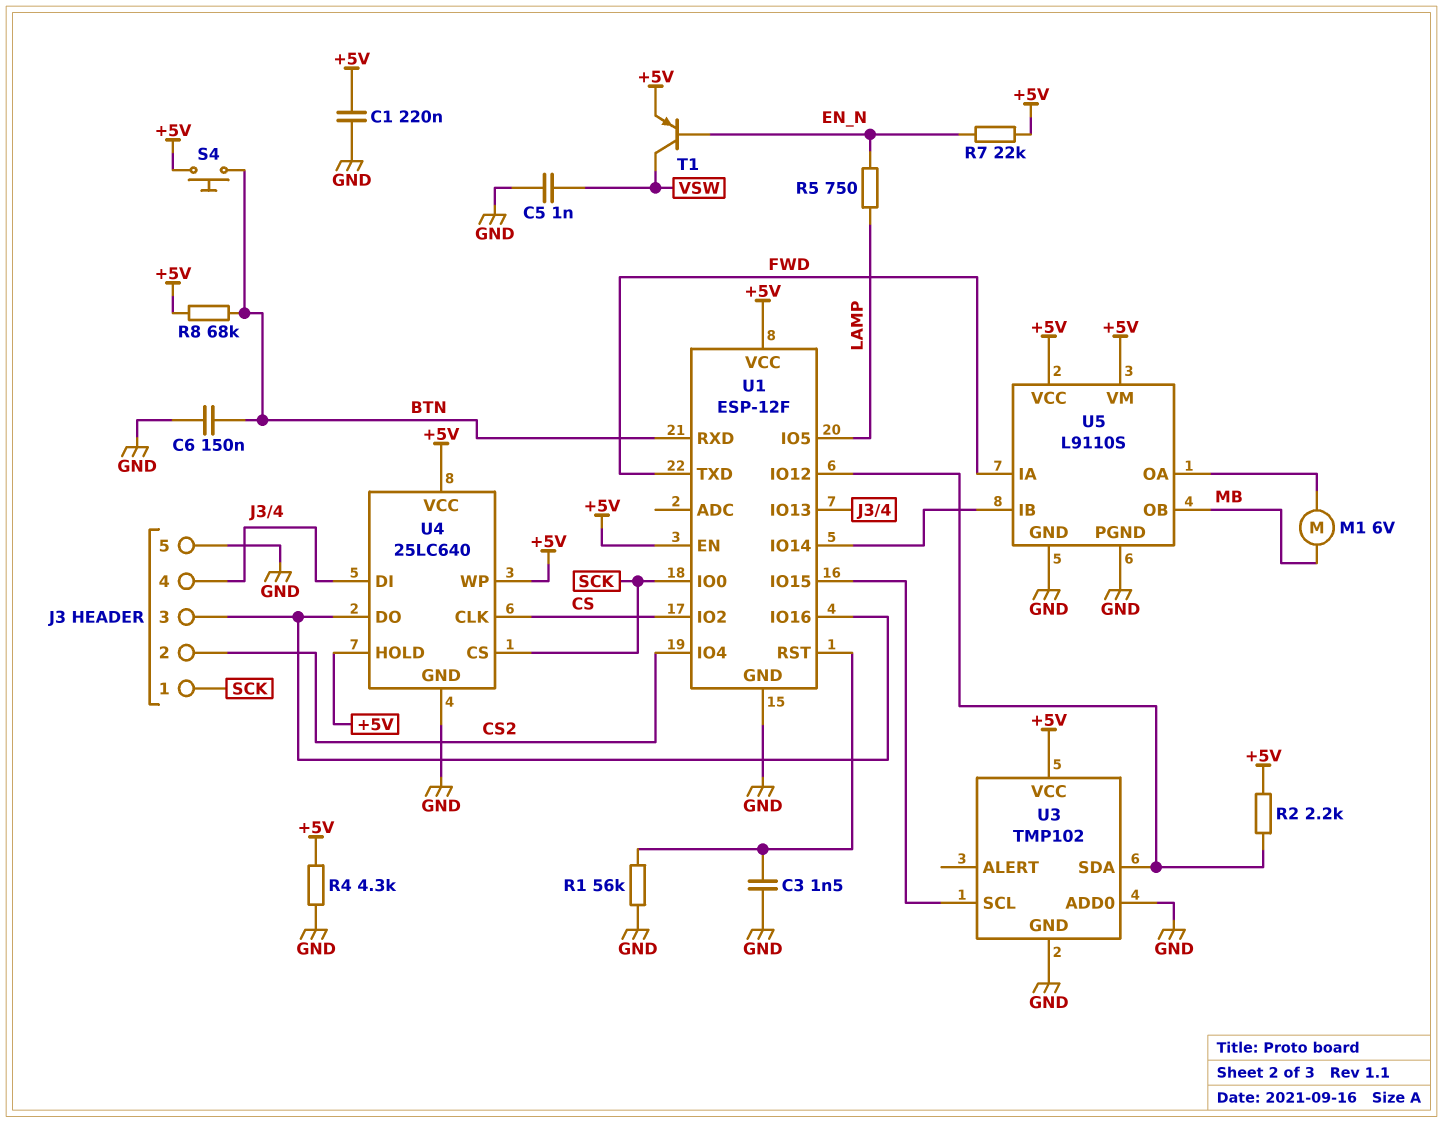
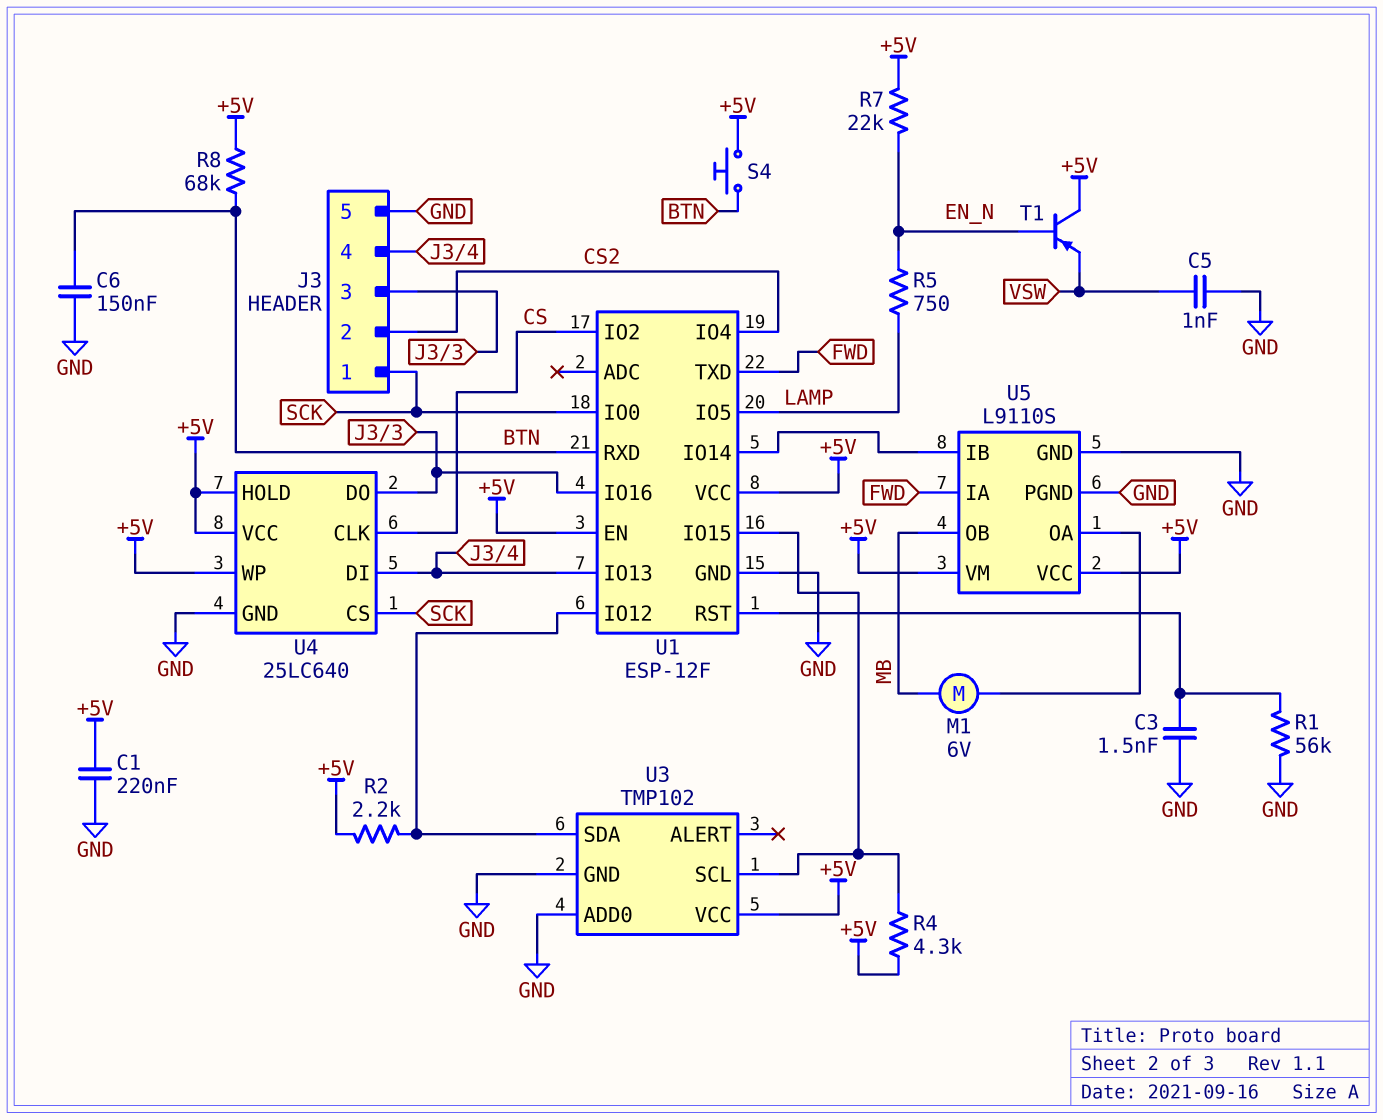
R4: 4.3k (+5V, GND) -> 4.3k (+5V, U1/IO15)
T1: PNP (B EN_N, C VSW, E +5V) -> PNP (B EN_N, C +5V, E VSW)

